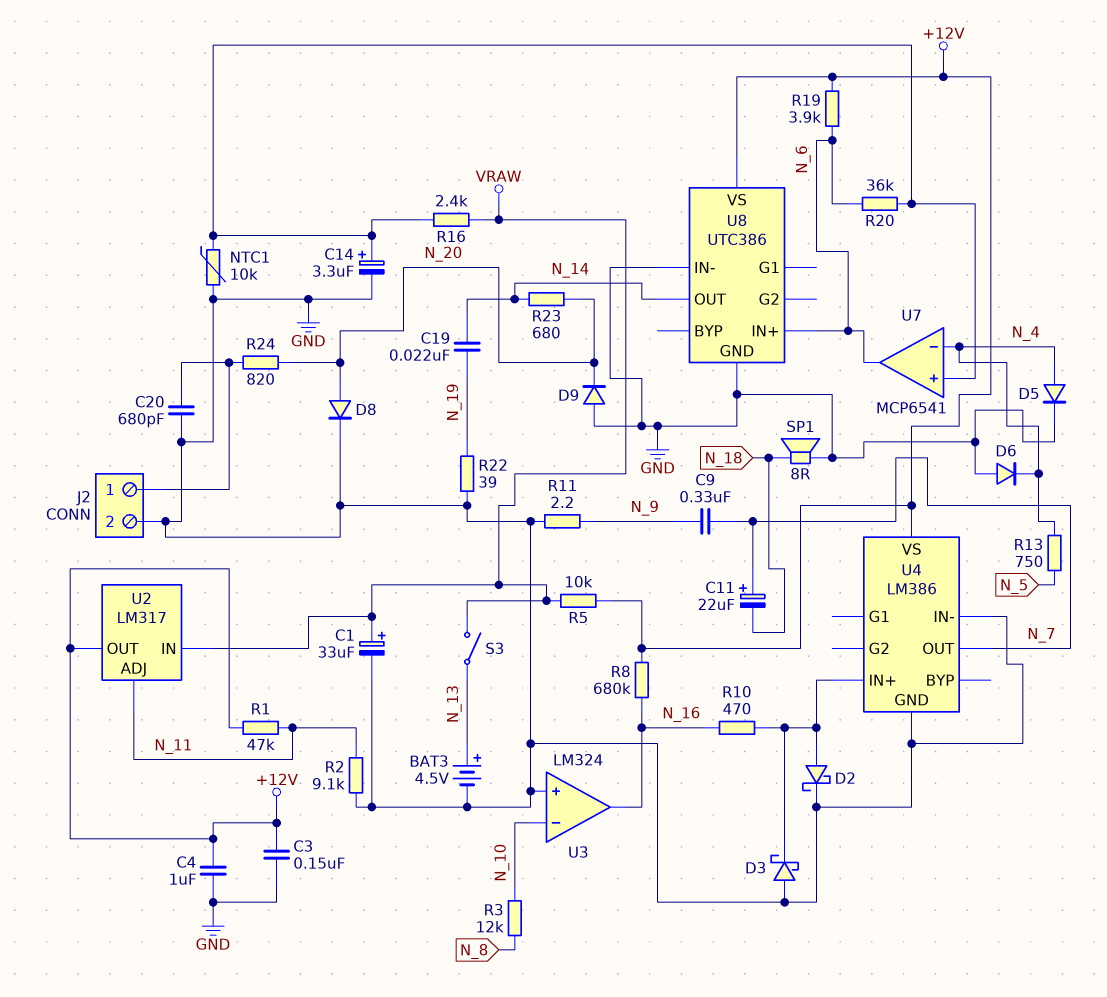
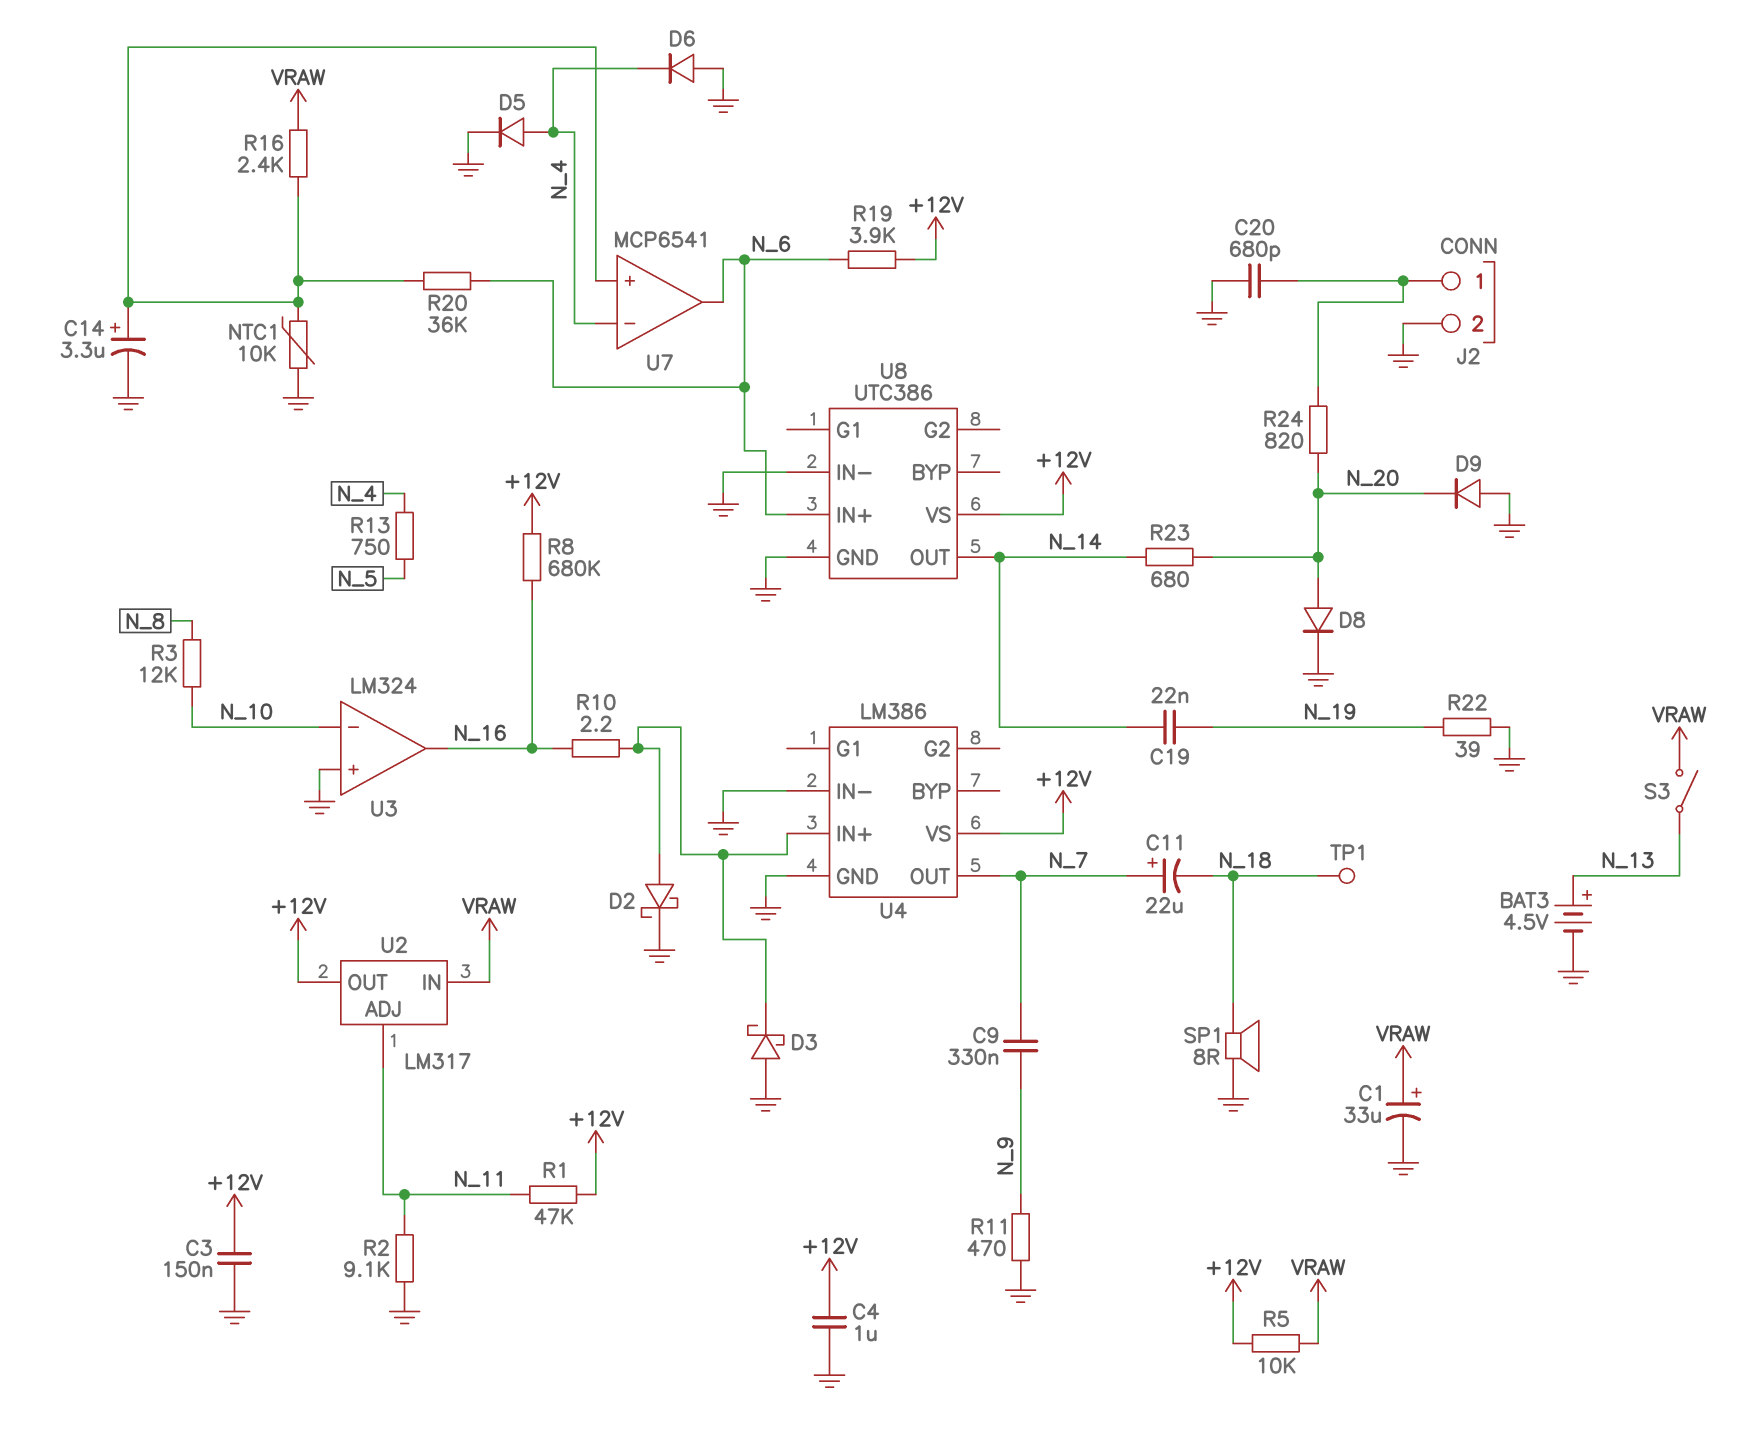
R10: 470 (N_16, U4/IN+) -> 2.2 (N_16, U4/IN+)
R11: 2.2 (GND, N_9) -> 470 (GND, N_9)
TP1: none -> test point (N_18)

